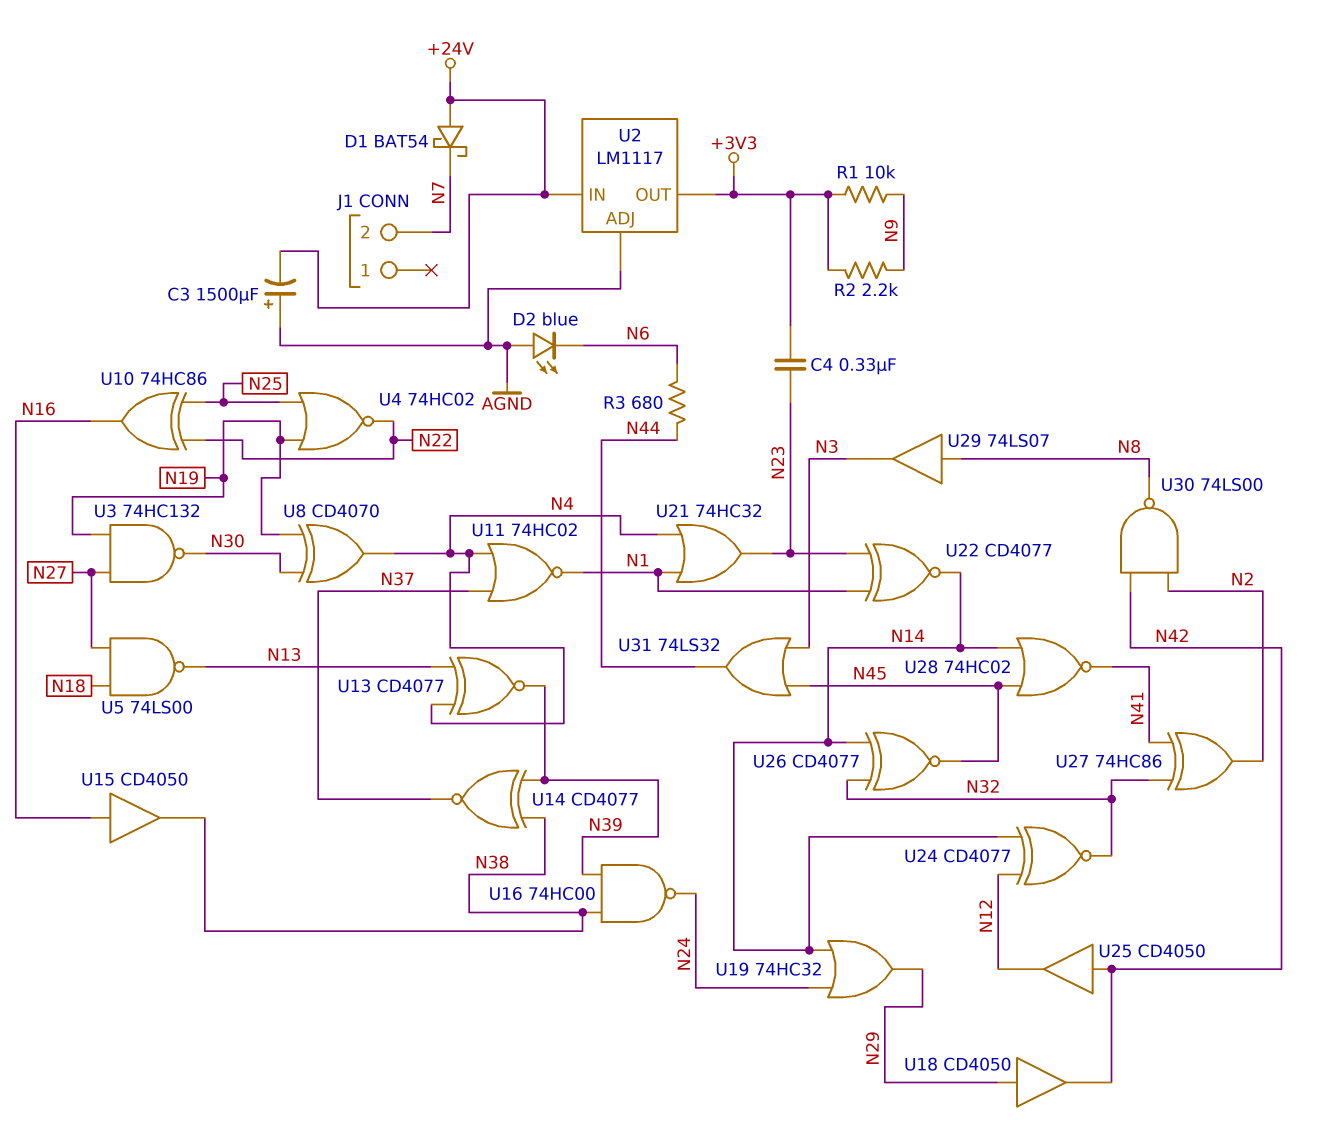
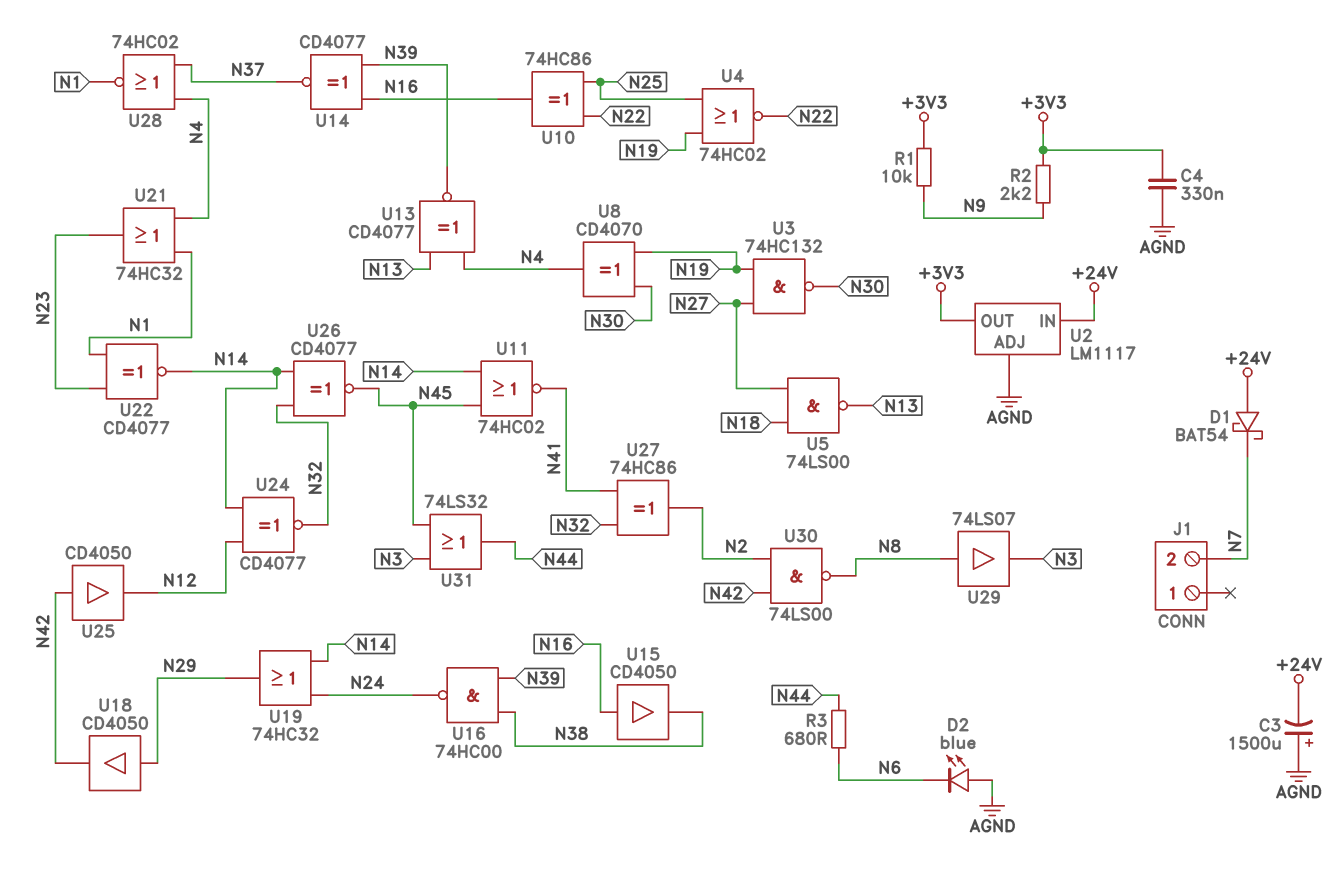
C4: 330nF (+3V3, N23) -> 330nF (+3V3, AGND)
U11: NOR 74HC02 (in N4, in N37, out N1) -> NOR 74HC02 (in N14, in N45, out N41)
U14: XNOR CD4077 (in N38, in N39, out N37) -> XNOR CD4077 (in N16, in N39, out N37)
U28: NOR 74HC02 (in N14, in N45, out N41) -> NOR 74HC02 (in N4, in N37, out N1)

